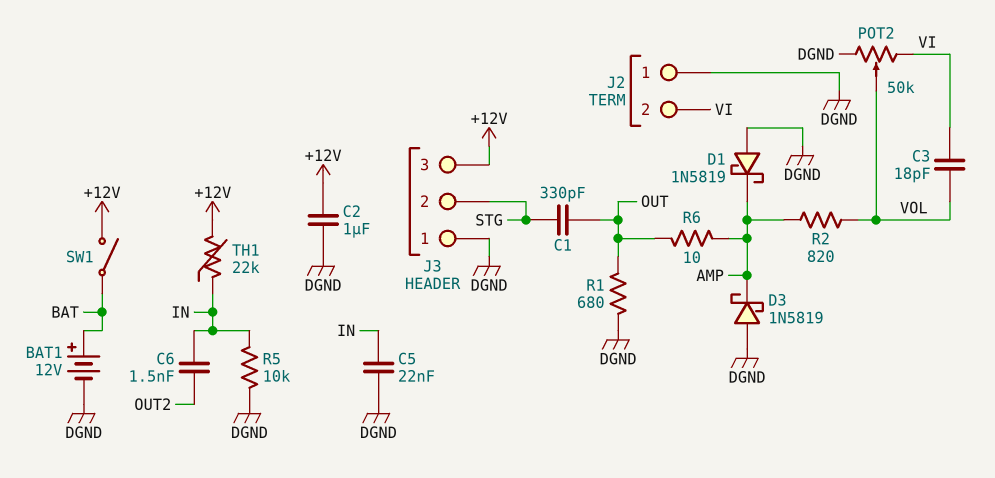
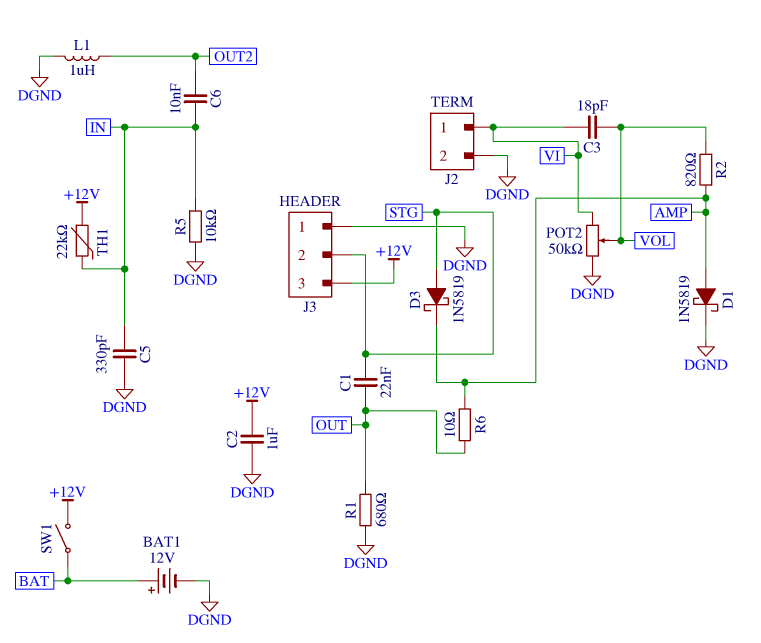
C1: 330pF (OUT, STG) -> 22nF (OUT, STG)
C5: 22nF (DGND, IN) -> 330pF (DGND, IN)
C6: 1.5nF (IN, OUT2) -> 10nF (IN, OUT2)
D1: schottky 1N5819 (A DGND, K AMP) -> schottky 1N5819 (A AMP, K DGND)
D3: schottky 1N5819 (A DGND, K AMP) -> schottky 1N5819 (A STG, K AMP)
J2 pin 1: DGND -> VI
J2 pin 2: VI -> DGND
L1: none -> 1uH (DGND, OUT2)

